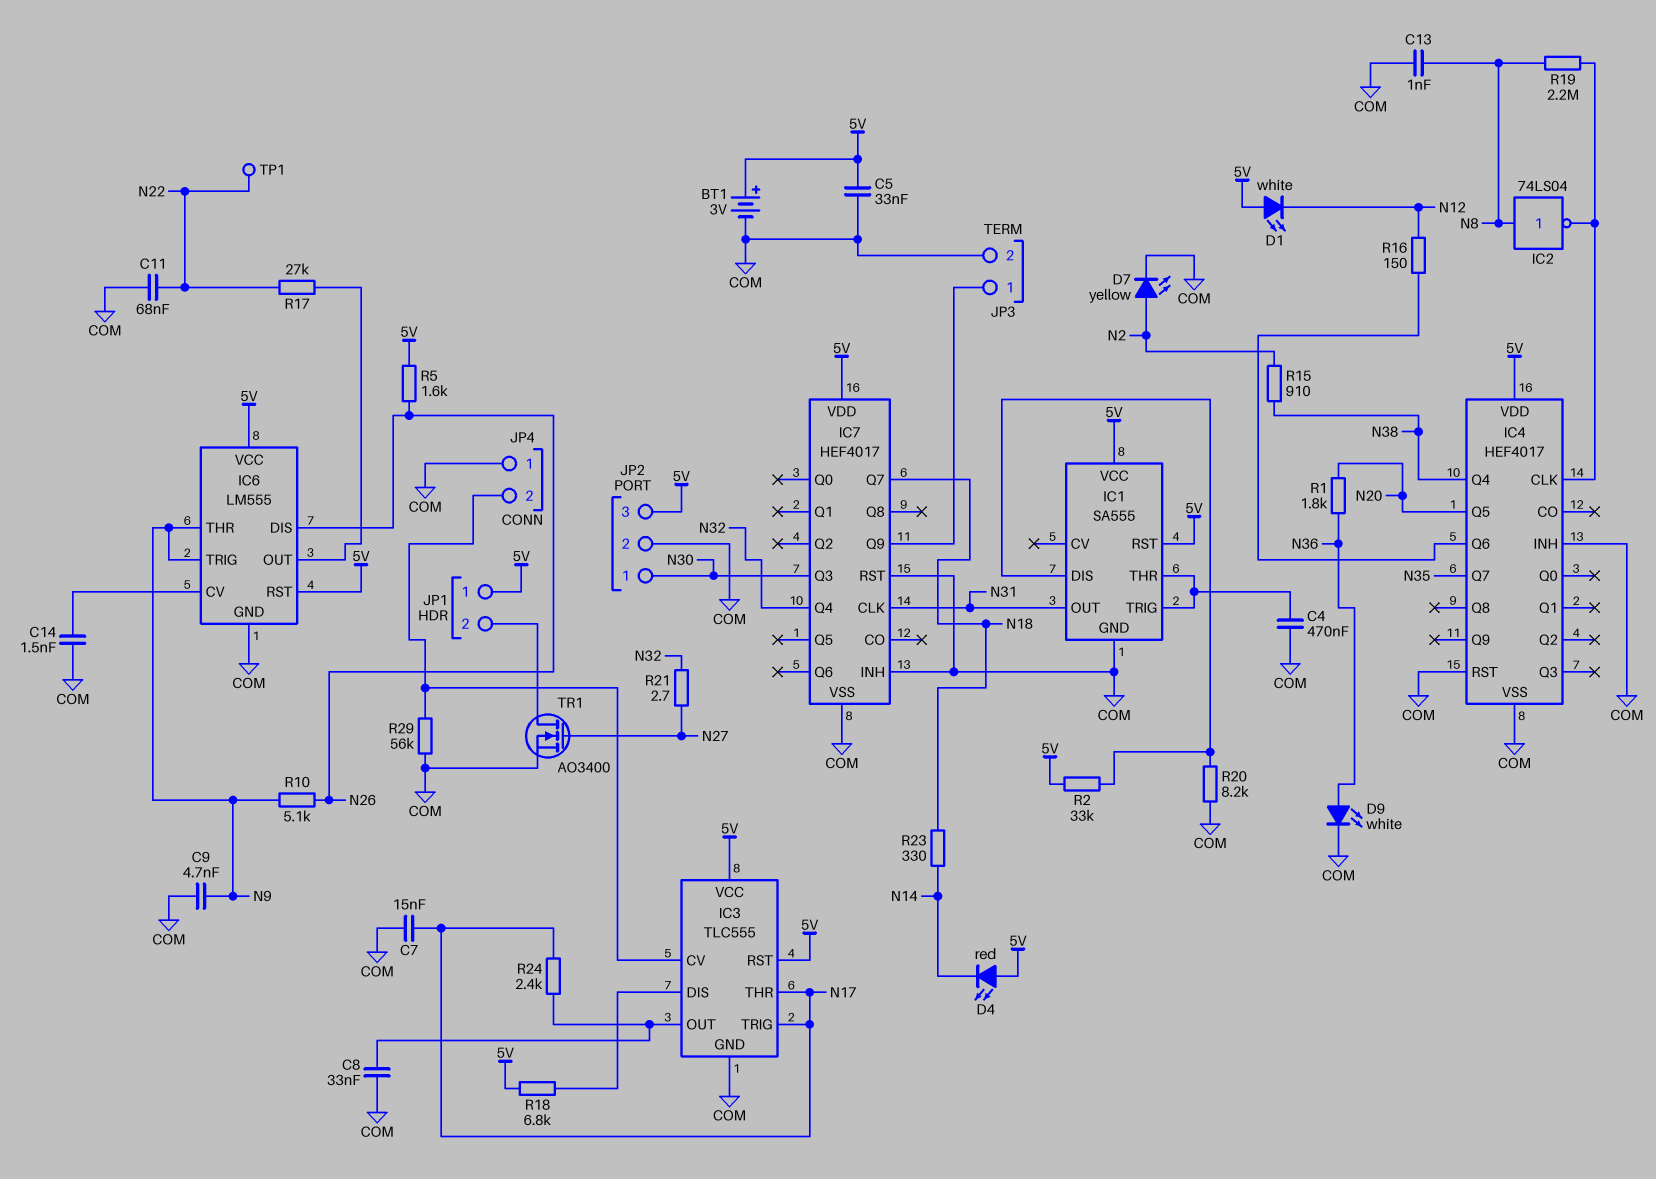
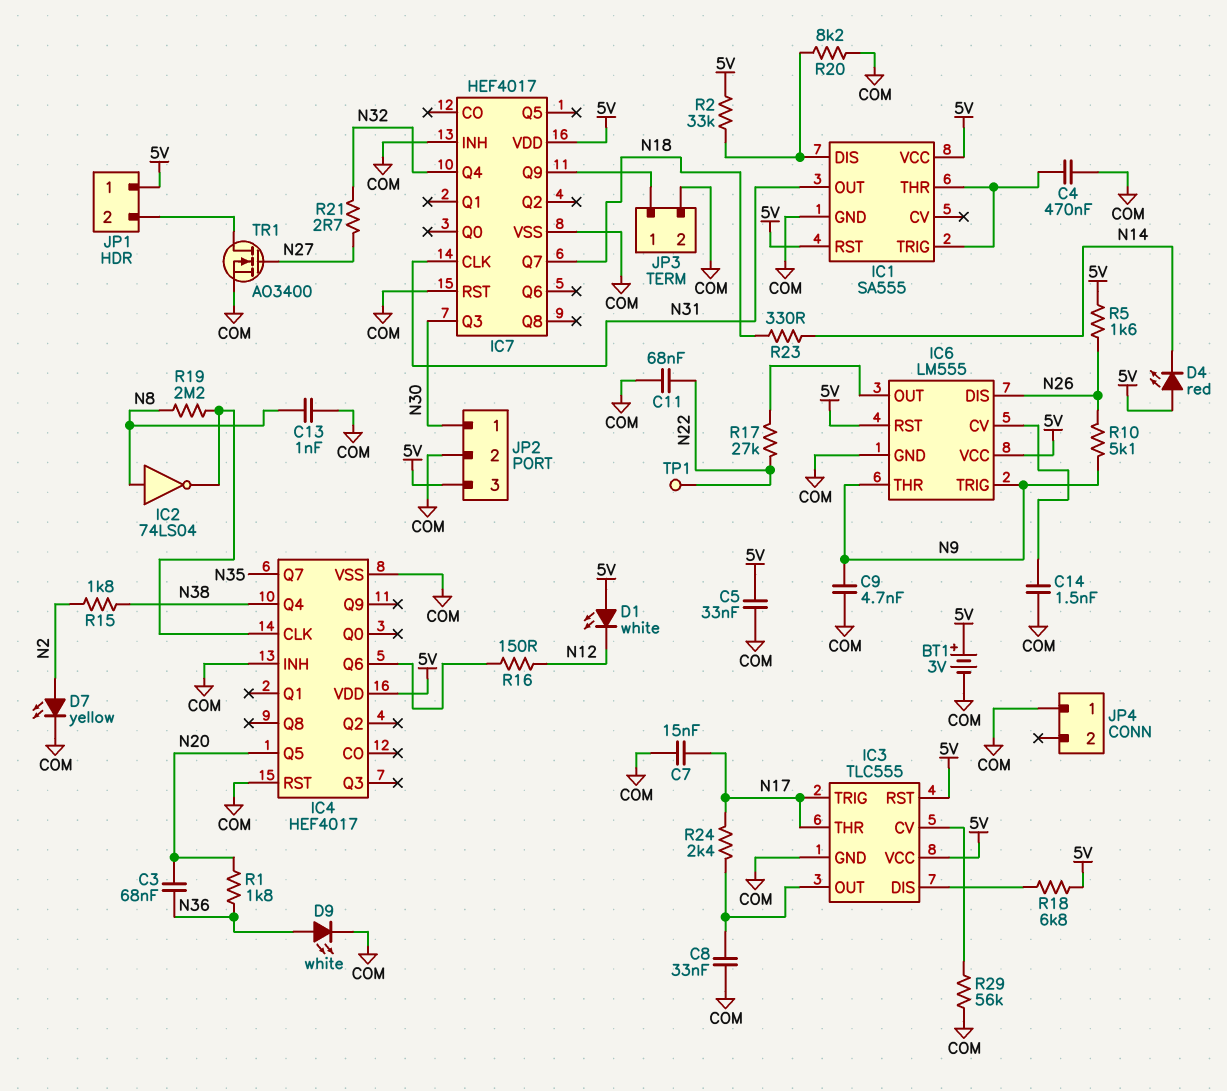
C3: none -> 68nF (N20, N36)
JP4 pin 2: IC3/CV -> none
R15: 910 (N2, N38) -> 1.8k (N2, N38)

